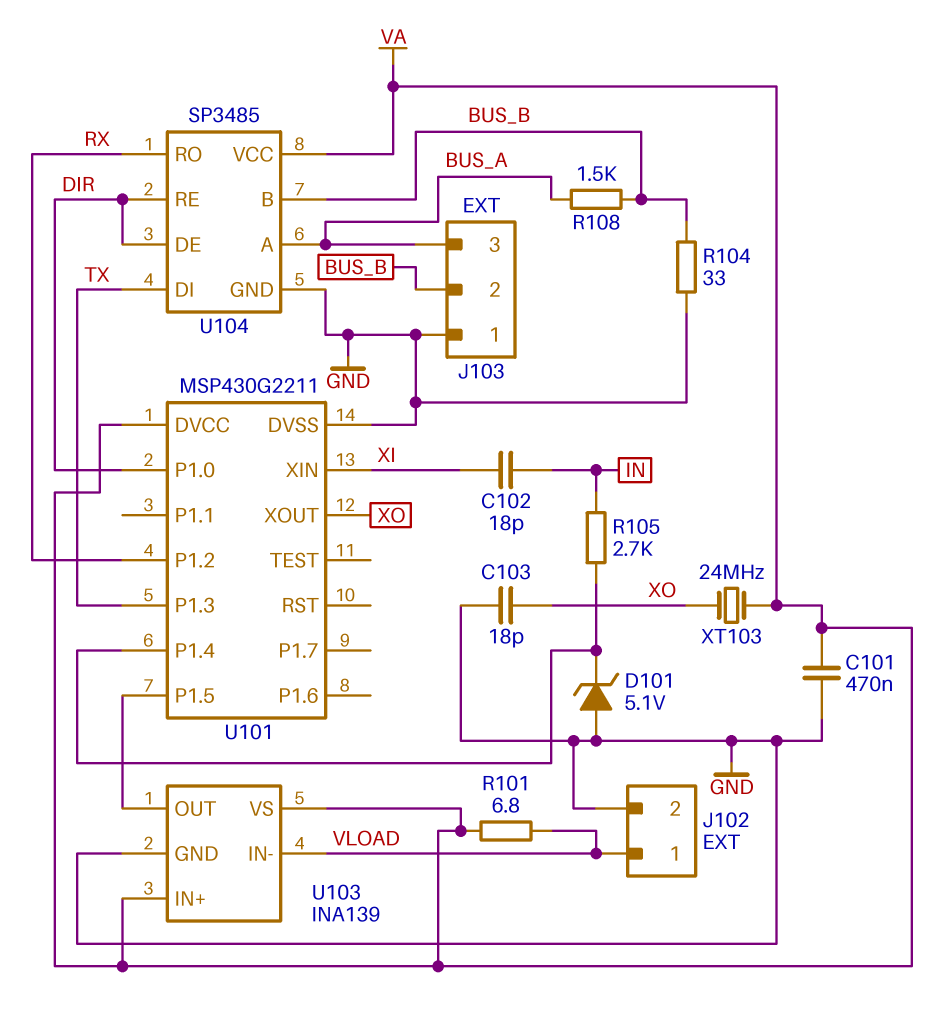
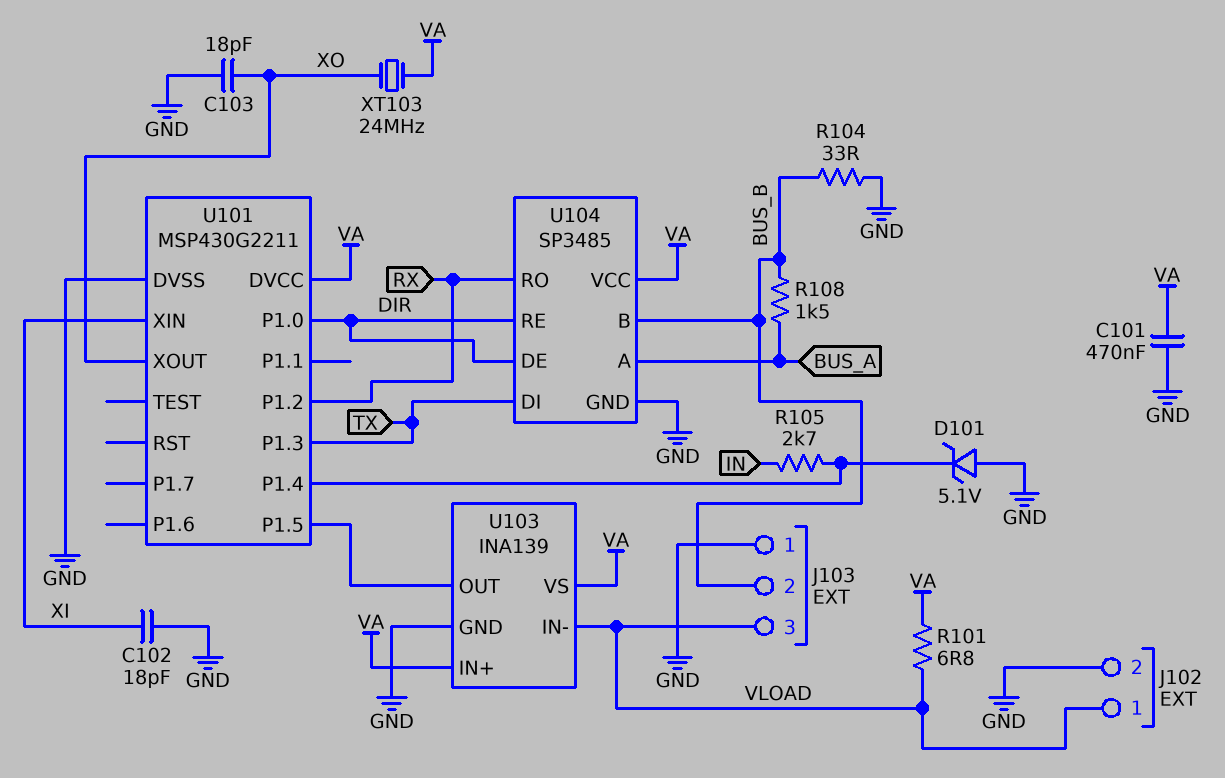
C102: 18pF (IN, XI) -> 18pF (GND, XI)
J103 pin 3: BUS_A -> VLOAD

